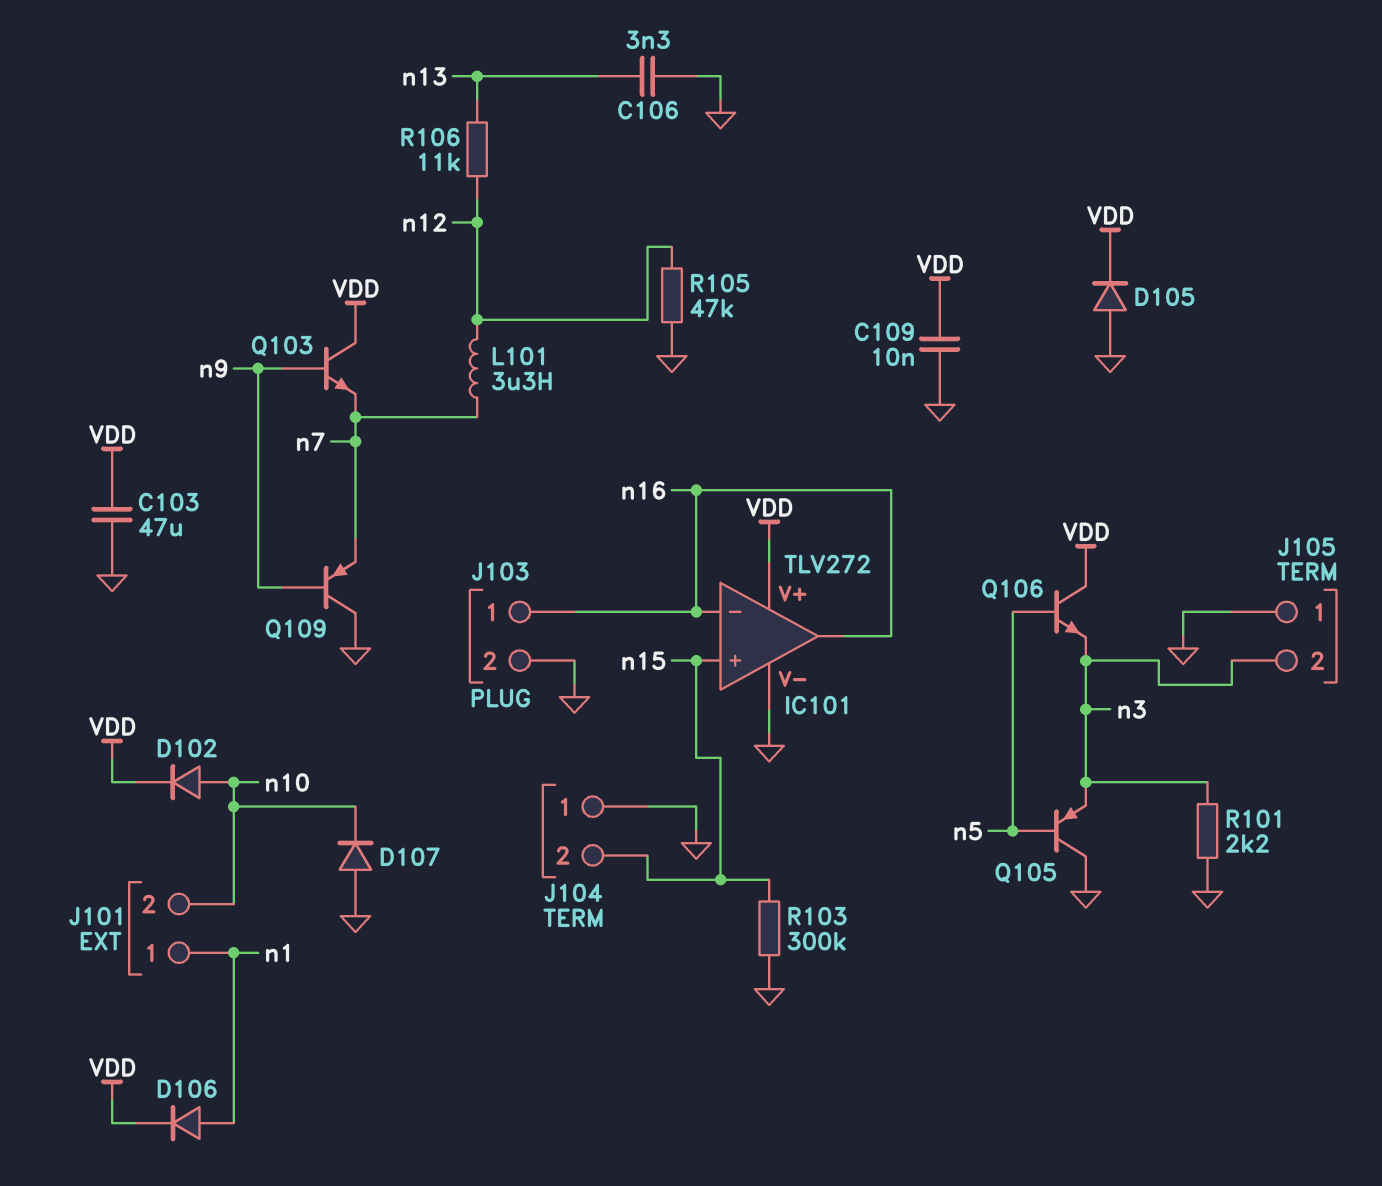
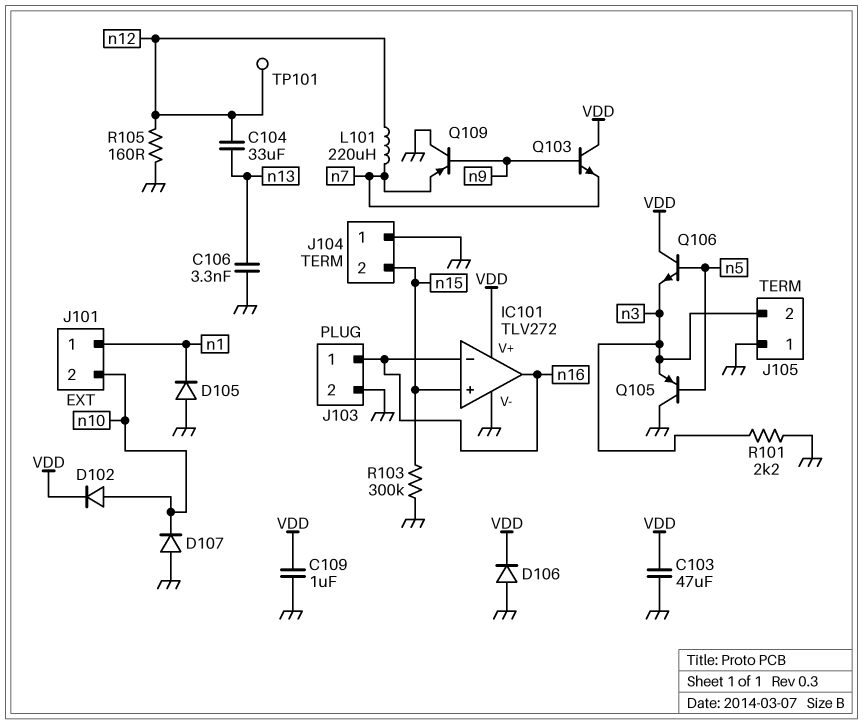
C104: none -> 33uF (n12, n13)
C109: 10nF (GND, VDD) -> 1uF (GND, VDD)
D105: diode (A GND, K VDD) -> diode (A GND, K n1)
D106: diode (A n1, K VDD) -> diode (A GND, K VDD)
L101: 3.3uH (n7, n12) -> 220uH (n7, n12)
R105: 47k (GND, n12) -> 160 (GND, n12)
R106: 11k (n12, n13) -> none
TP101: none -> test point (n12)

